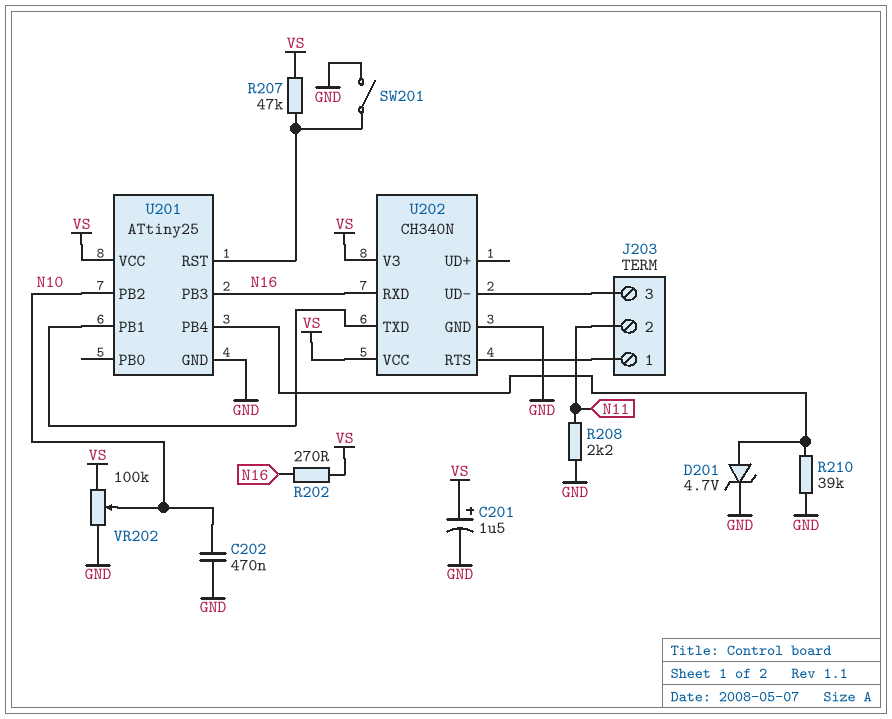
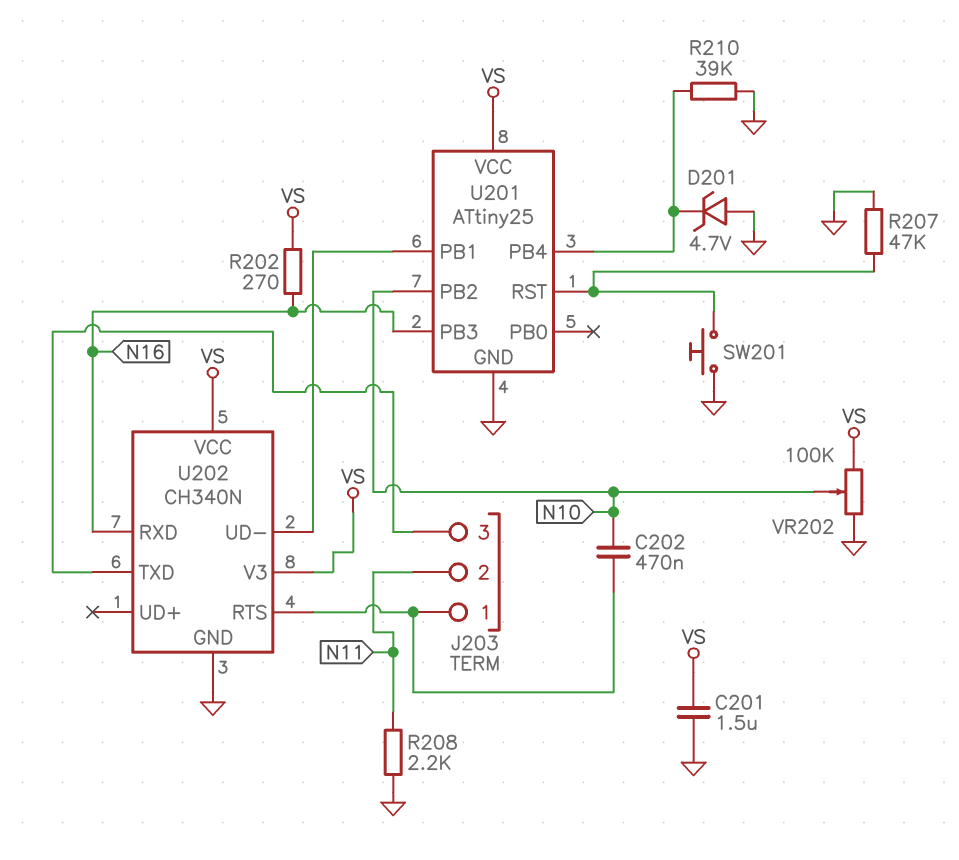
C201: 1.5uF (plus VS, minus GND) -> 1.5uF (GND, VS)
C202: 470nF (GND, N10) -> 470nF (J203/1, N10)
D201: zener 4.7V (A U201/PB4, K GND) -> zener 4.7V (A GND, K U201/PB4)
R207: 47k (U201/RST, VS) -> 47k (GND, U201/RST)
SW201: switch (GND, U201/RST) -> button (GND, U201/RST)
U202 pin TXD: U201/PB1 -> J203/3
U202 pin UD-: J203/3 -> U201/PB1

